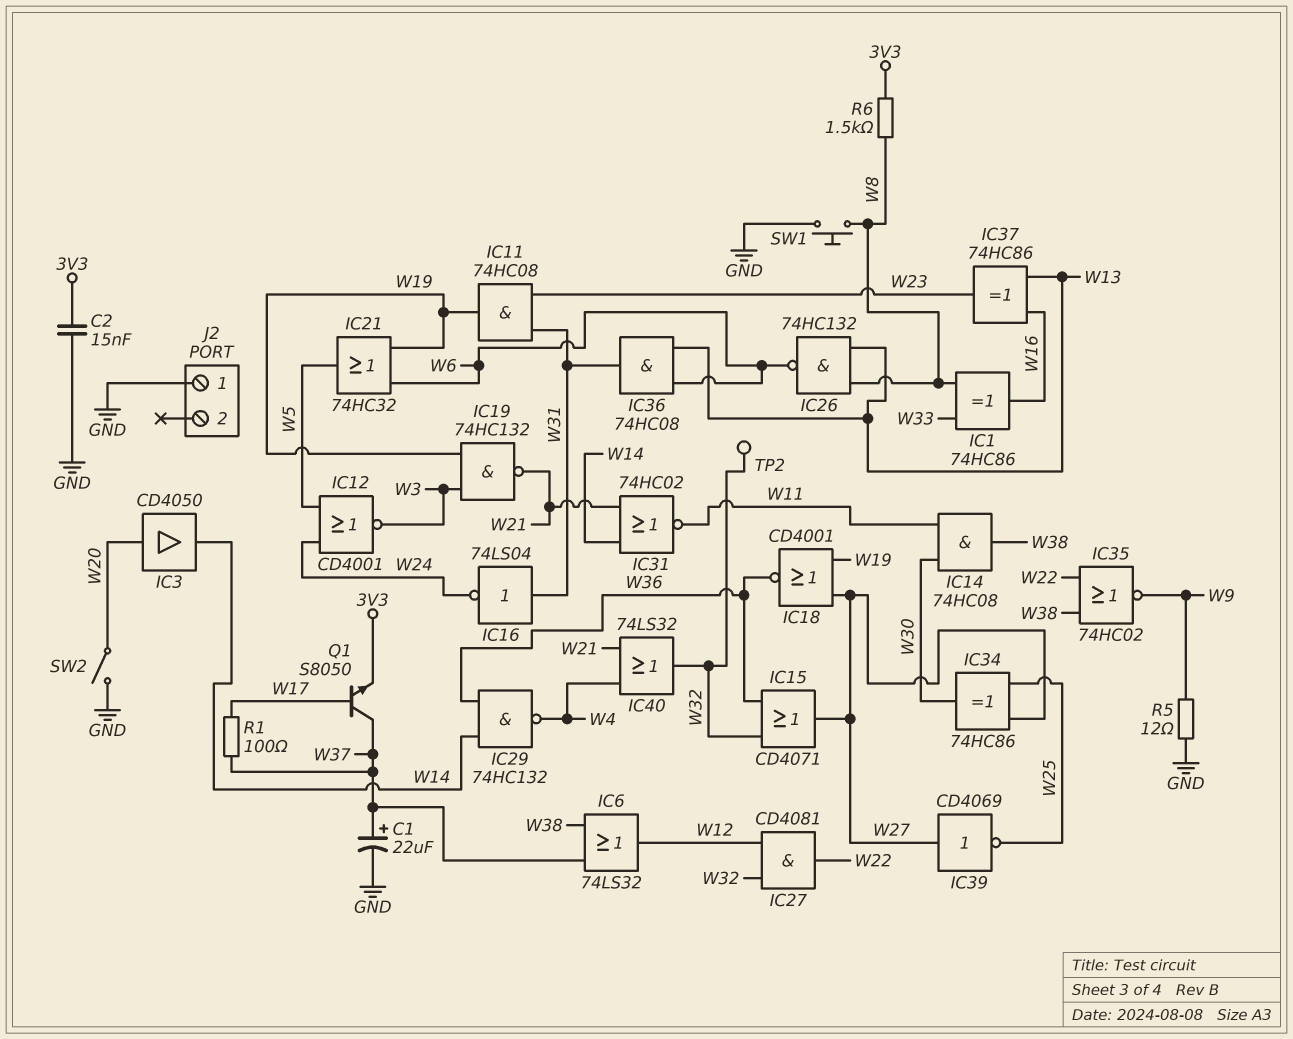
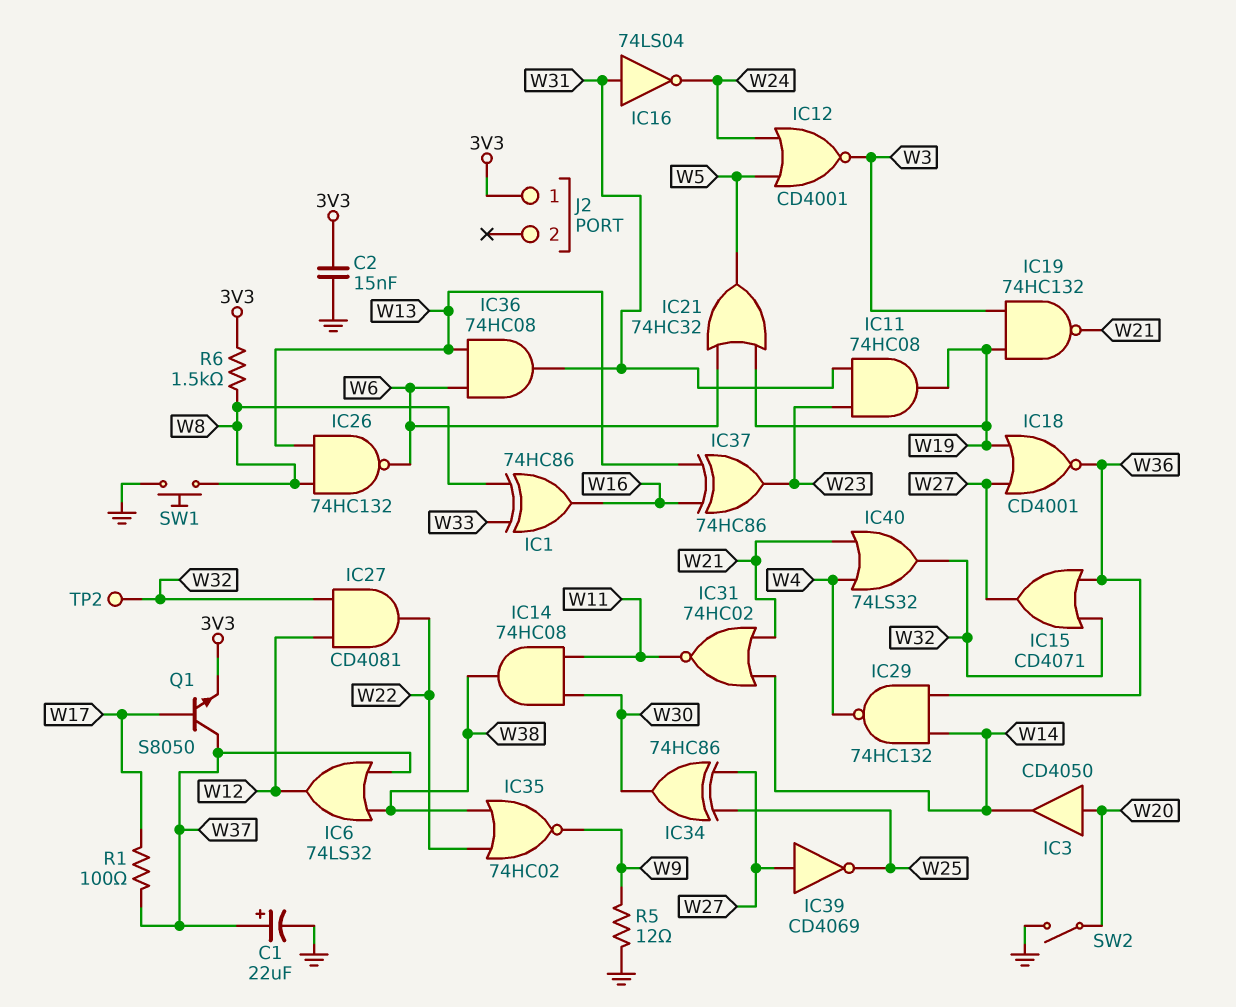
J2 pin 1: GND -> 3V3

